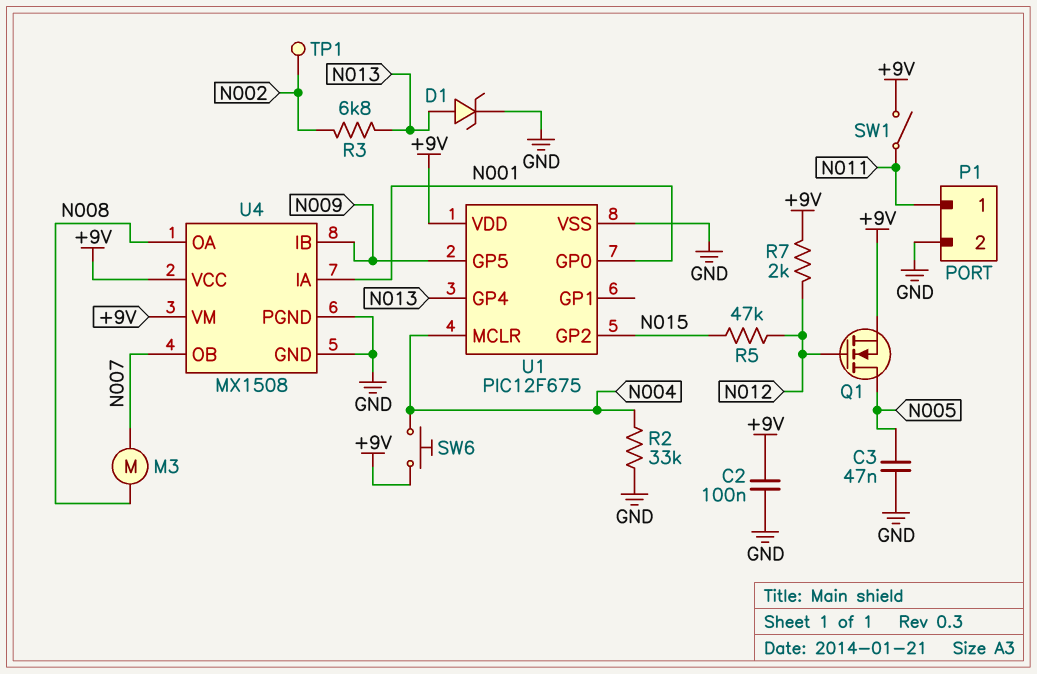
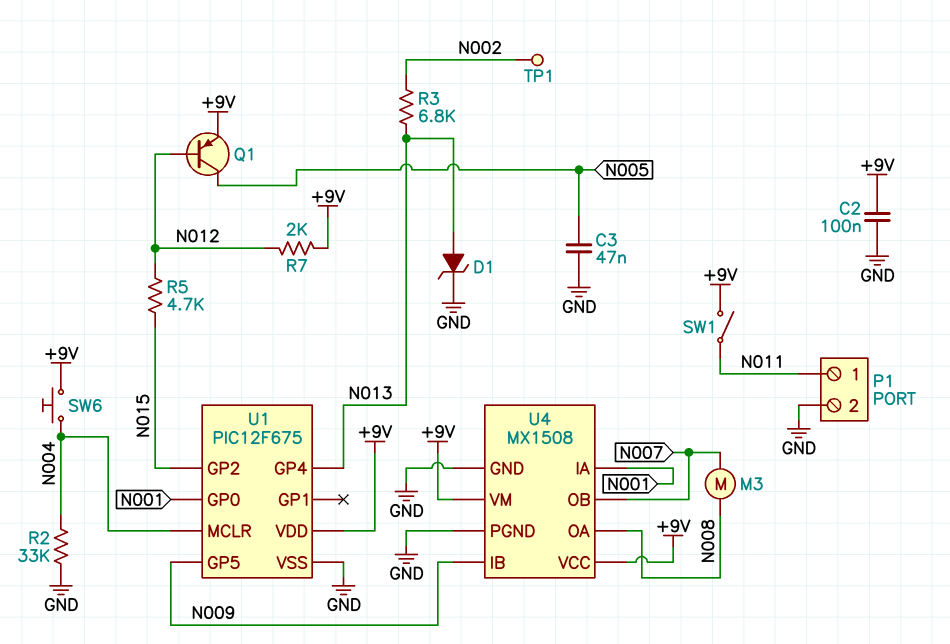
Q1: NMOS (G N012, D N005, S +9V) -> PNP (B N012, C N005, E +9V)
R5: 47k (N012, N015) -> 4.7k (N012, N015)

